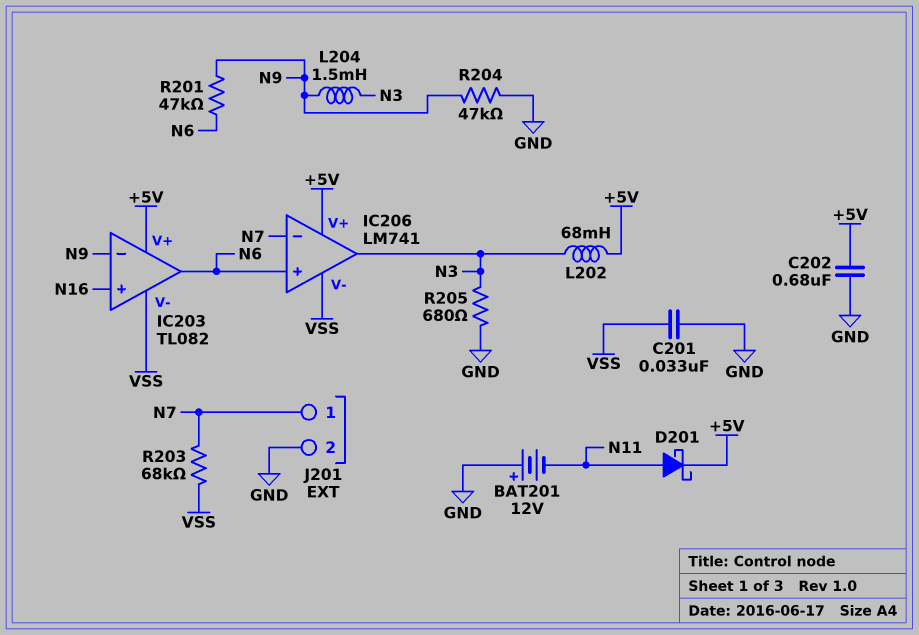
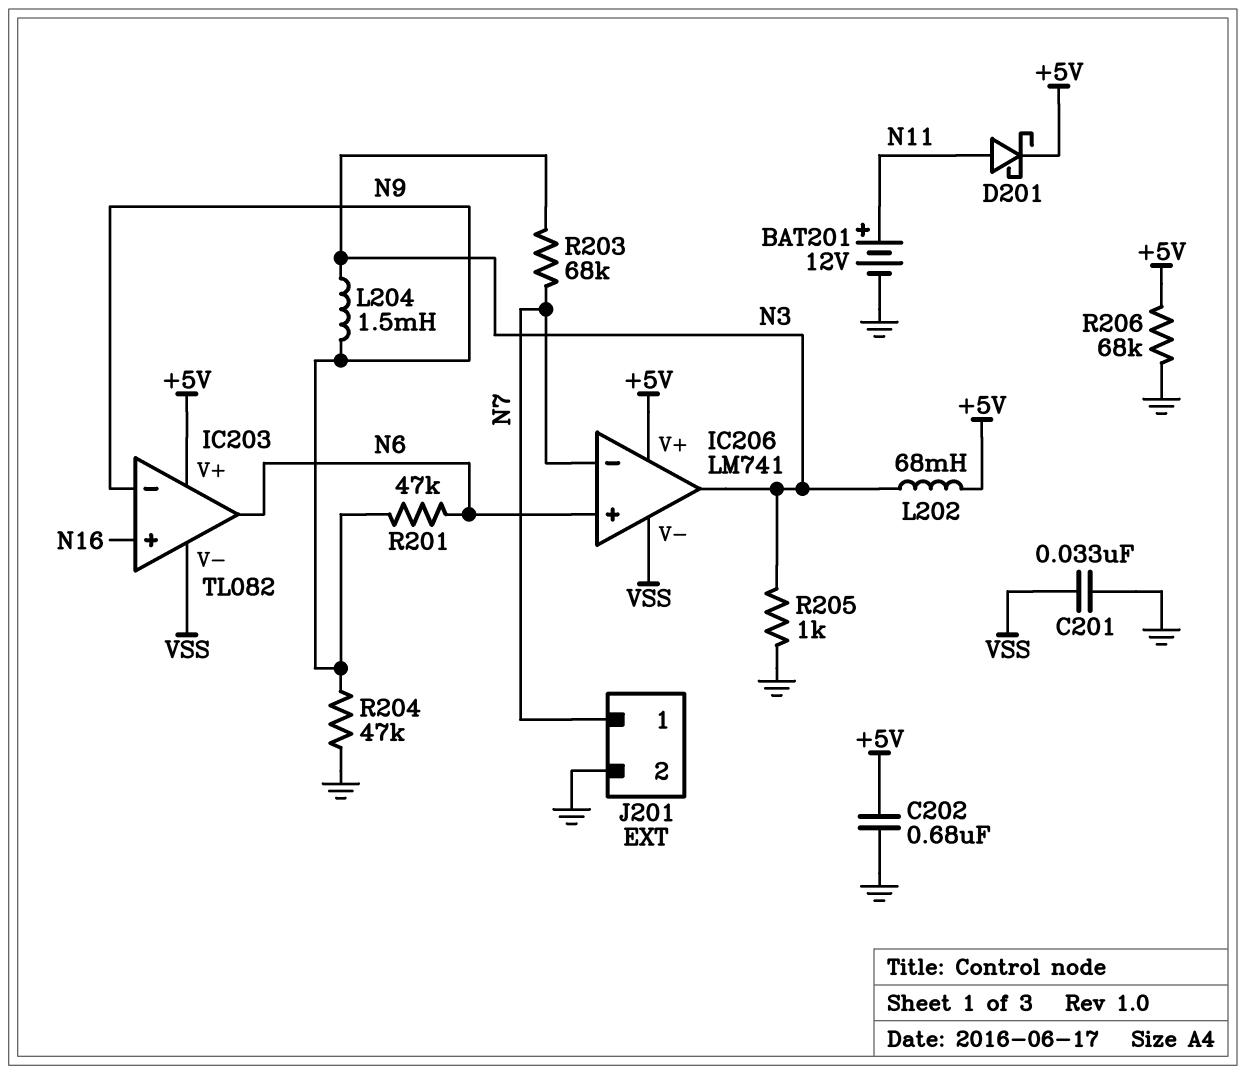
BAT201: 12V (plus GND, minus N11) -> 12V (plus N11, minus GND)
R203: 68k (N7, VSS) -> 68k (N3, N7)
R205: 680 (GND, N3) -> 1k (GND, N3)
R206: none -> 68k (+5V, GND)

